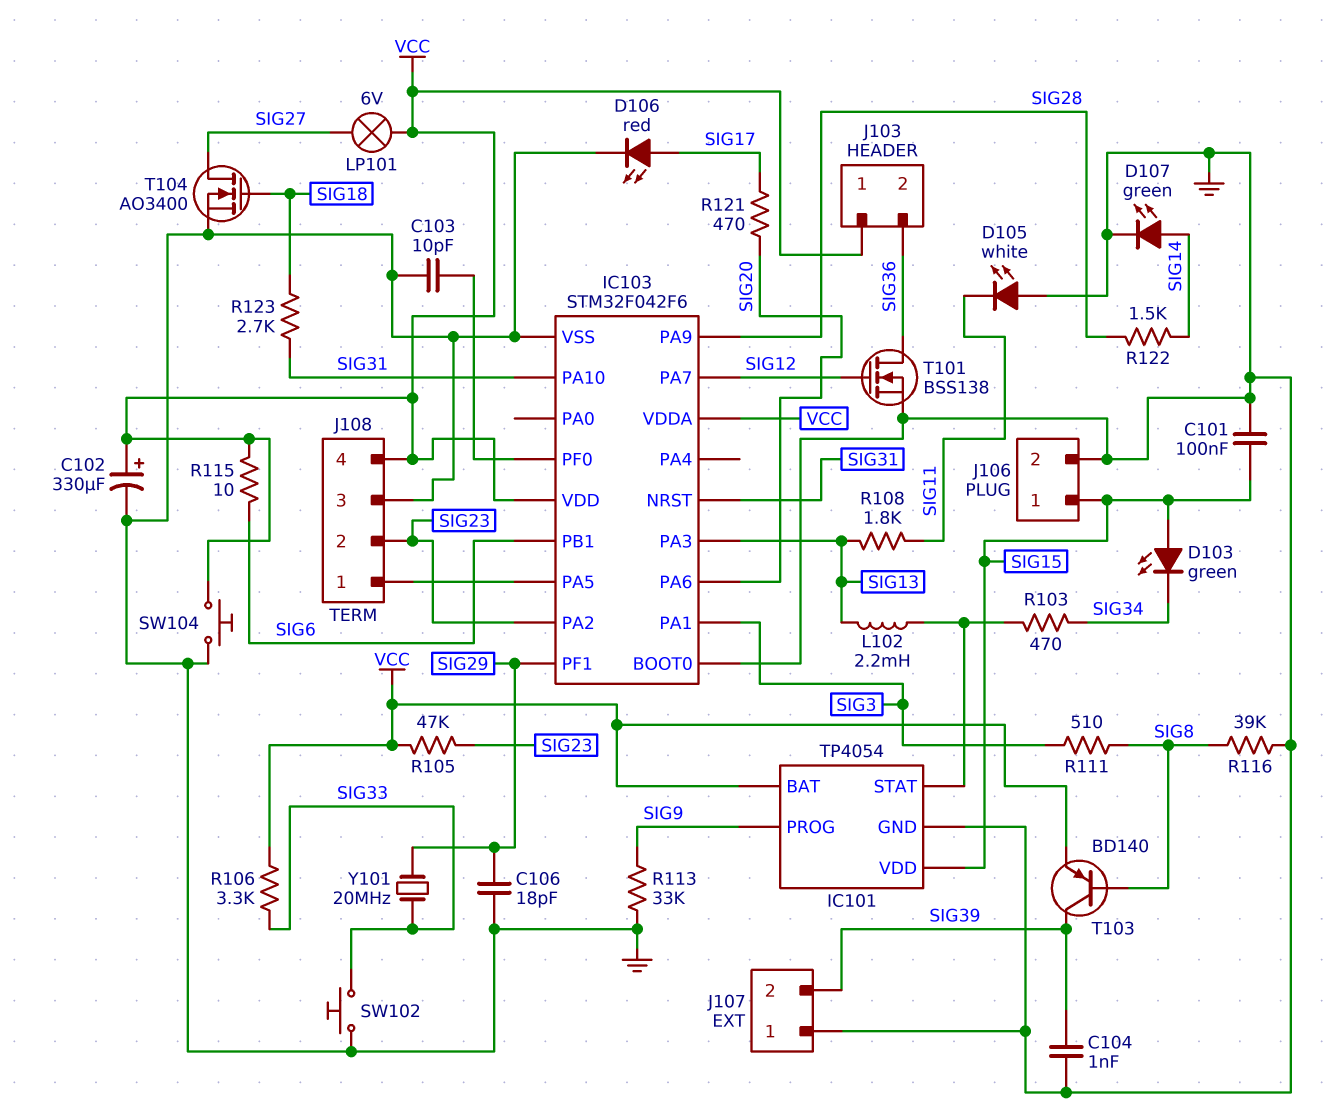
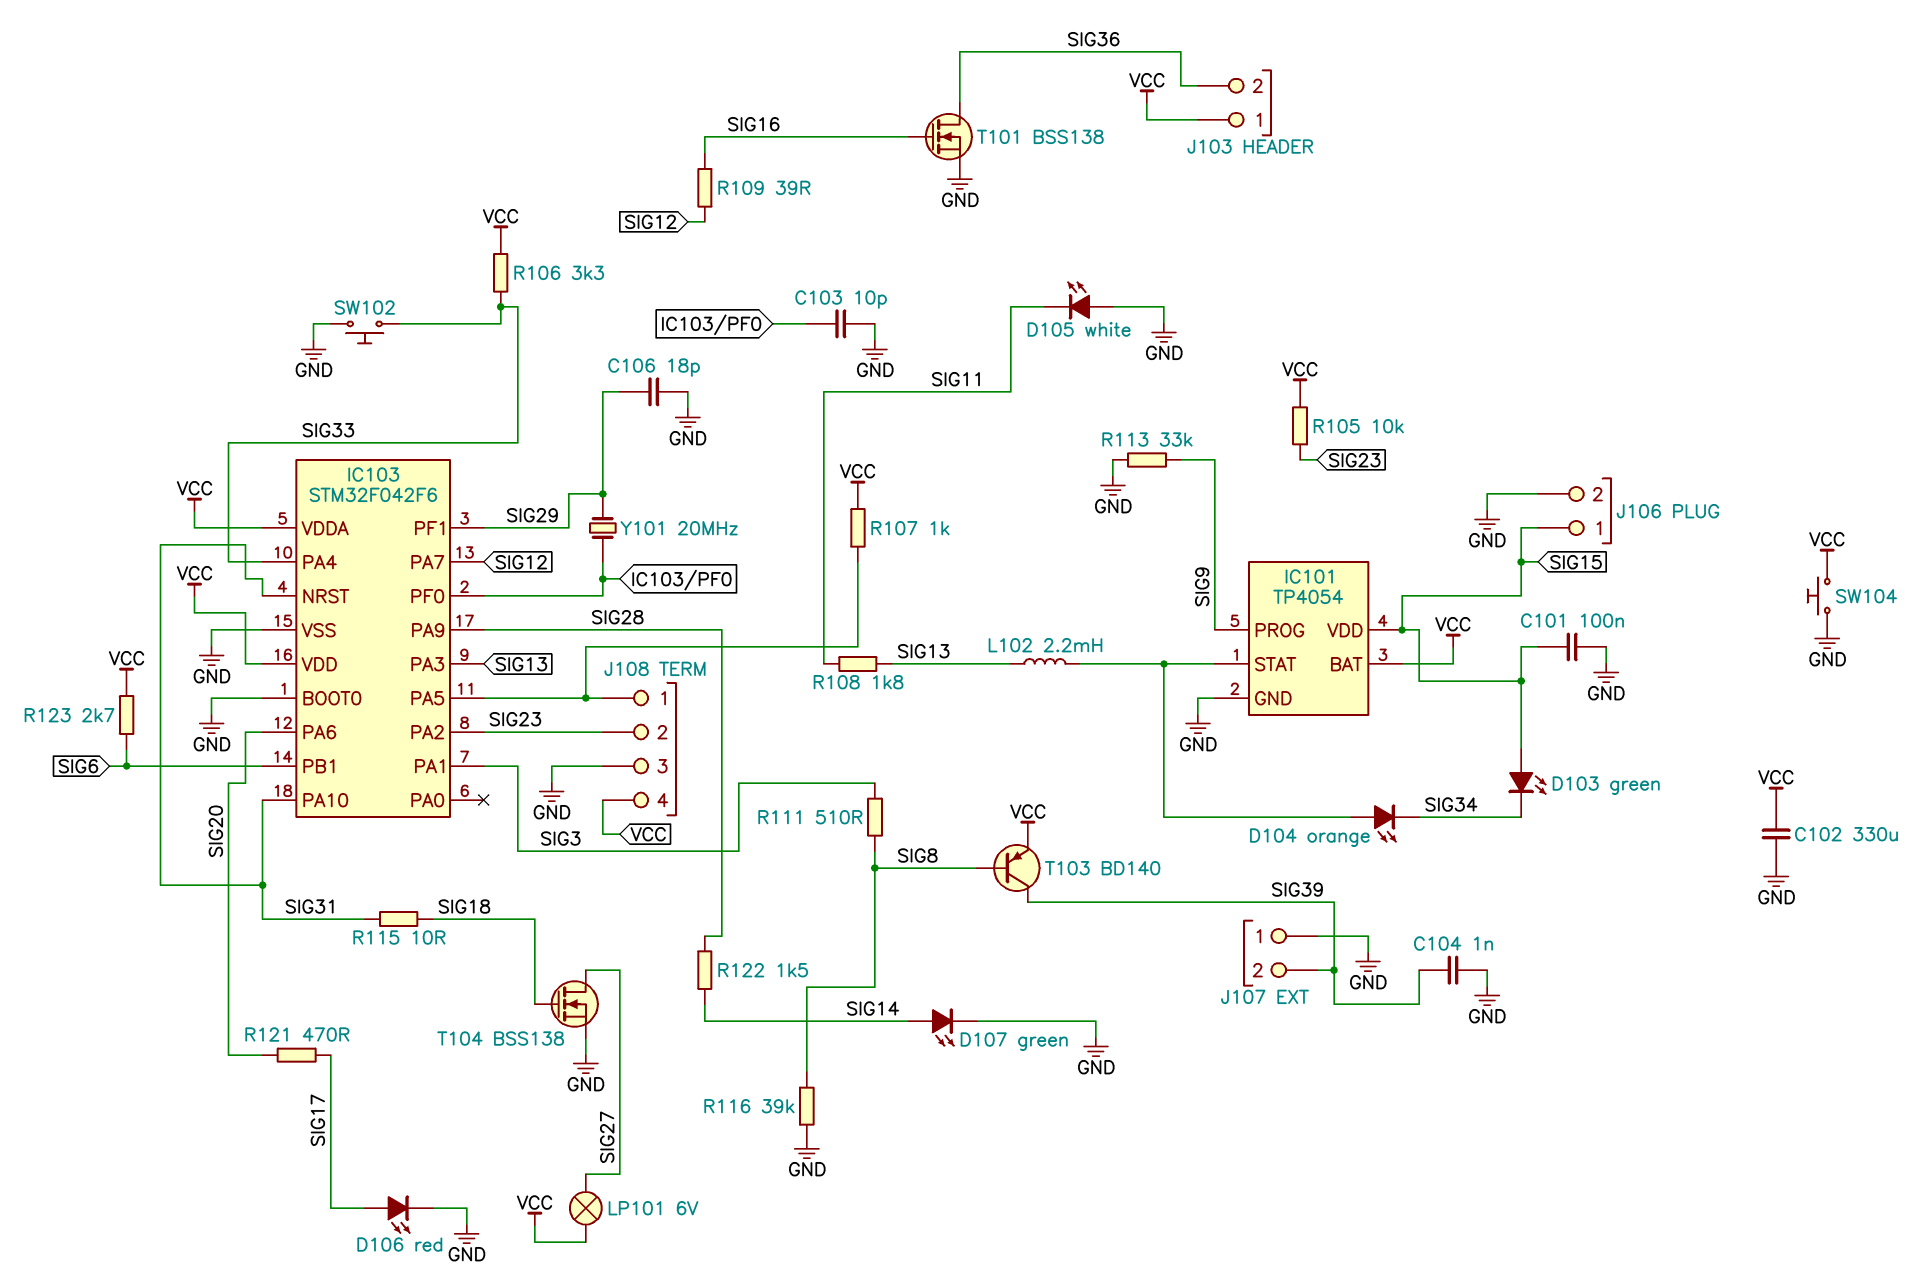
C102: 330uF (plus VCC, minus GND) -> 330uF (GND, VCC)
D104: none -> LED orange (A IC101/STAT, K SIG34)
IC103 pin PA4: none -> SIG33
R103: 470 (IC101/STAT, SIG34) -> none
R105: 47k (SIG23, VCC) -> 10k (SIG23, VCC)
R107: none -> 1k (IC103/PA5, VCC)
R109: none -> 39 (SIG12, SIG16)
R115: 10 (SIG6, VCC) -> 10 (SIG18, SIG31)
R123: 2.7k (SIG18, SIG31) -> 2.7k (SIG6, VCC)
T101: NMOS BSS138 (G SIG12, D SIG36, S GND) -> NMOS BSS138 (G SIG16, D SIG36, S GND)
T104: NMOS AO3400 (G SIG18, D SIG27, S GND) -> NMOS BSS138 (G SIG18, D SIG27, S GND)
Y101: 20MHz (SIG29, SIG33) -> 20MHz (IC103/PF0, SIG29)

